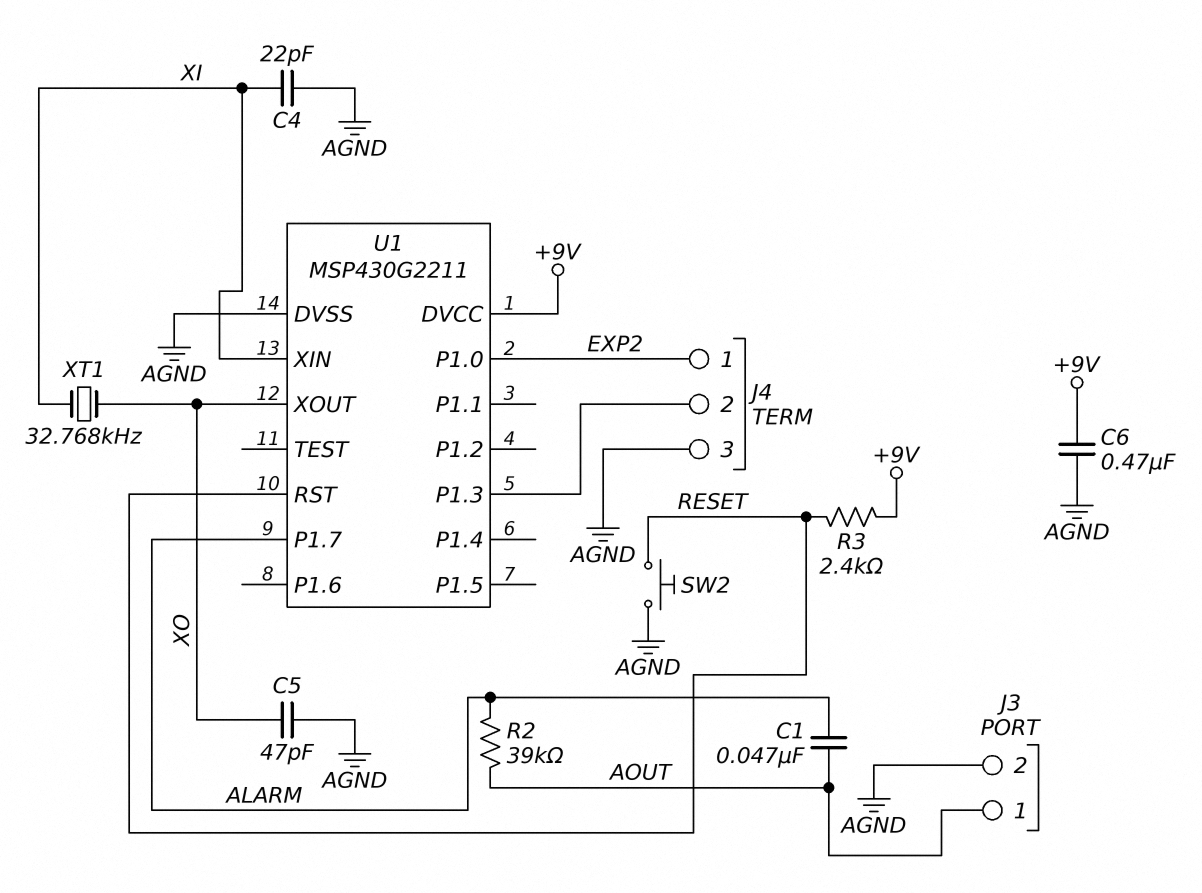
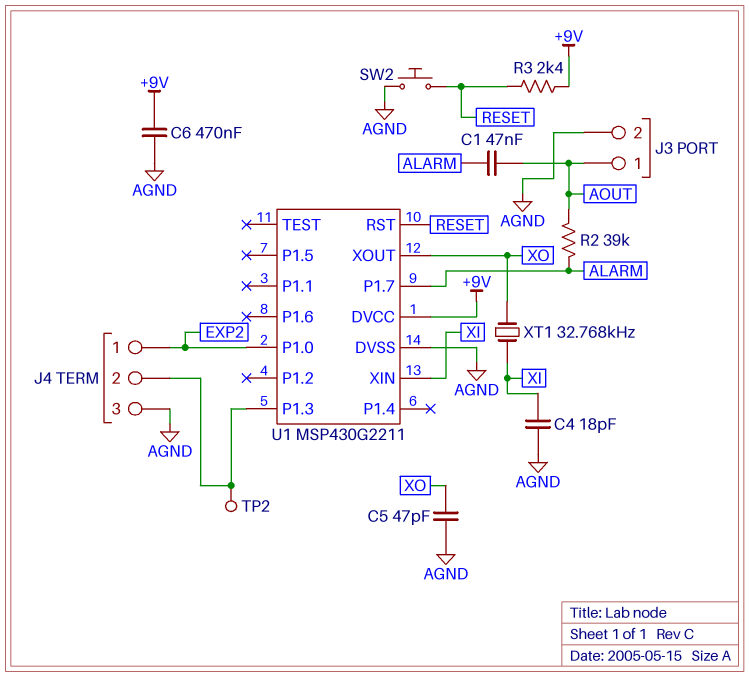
C4: 22pF (AGND, XI) -> 18pF (AGND, XI)
TP2: none -> test point (J4/2)

